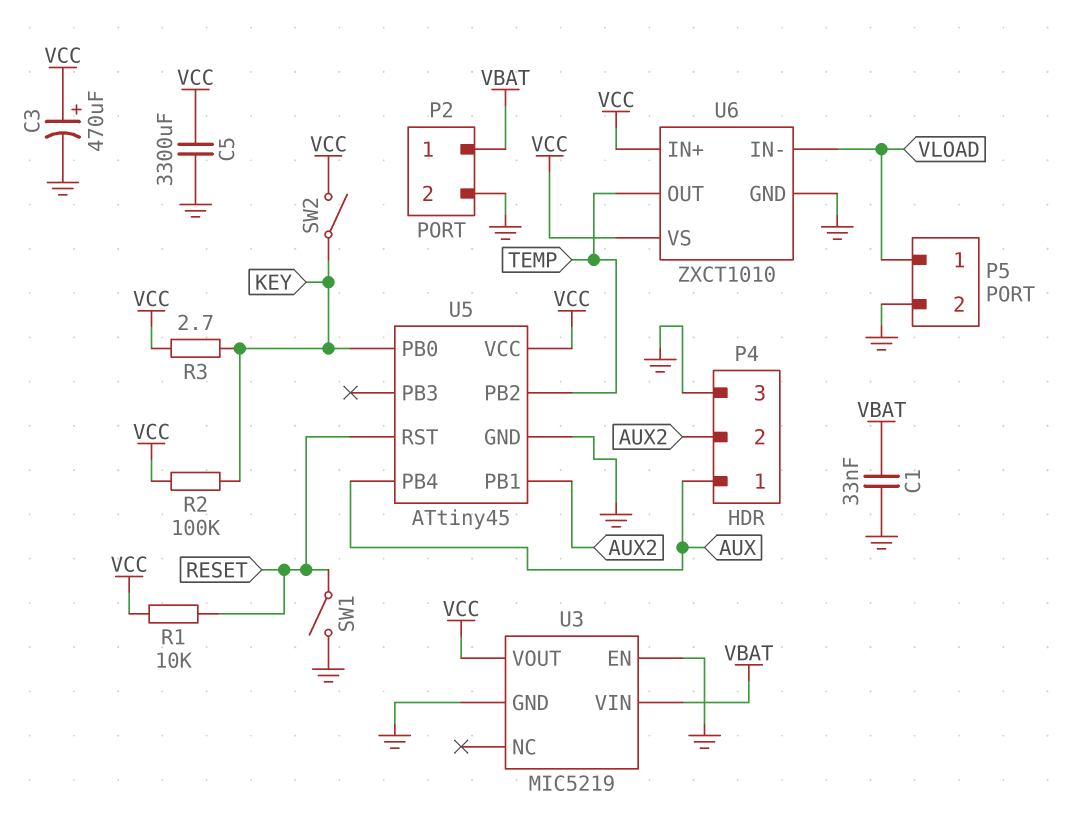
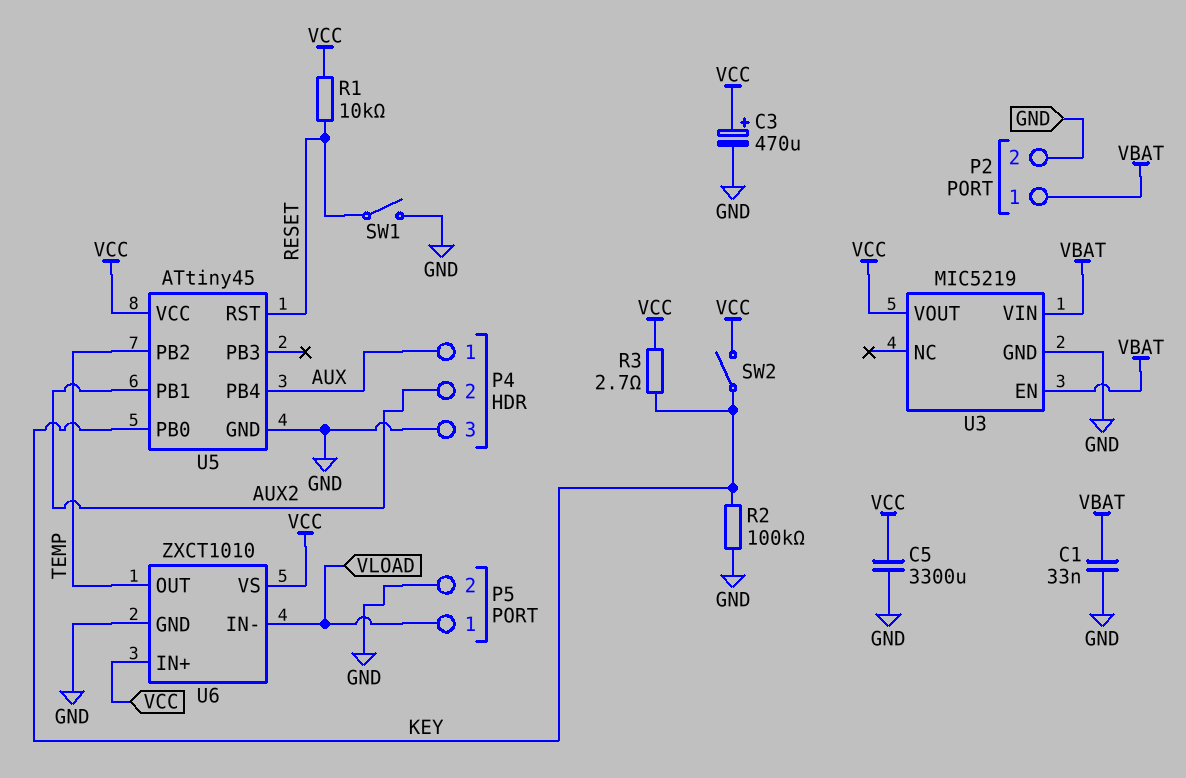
R2: 100k (KEY, VCC) -> 100k (GND, KEY)
U3 pin EN: GND -> VBAT

